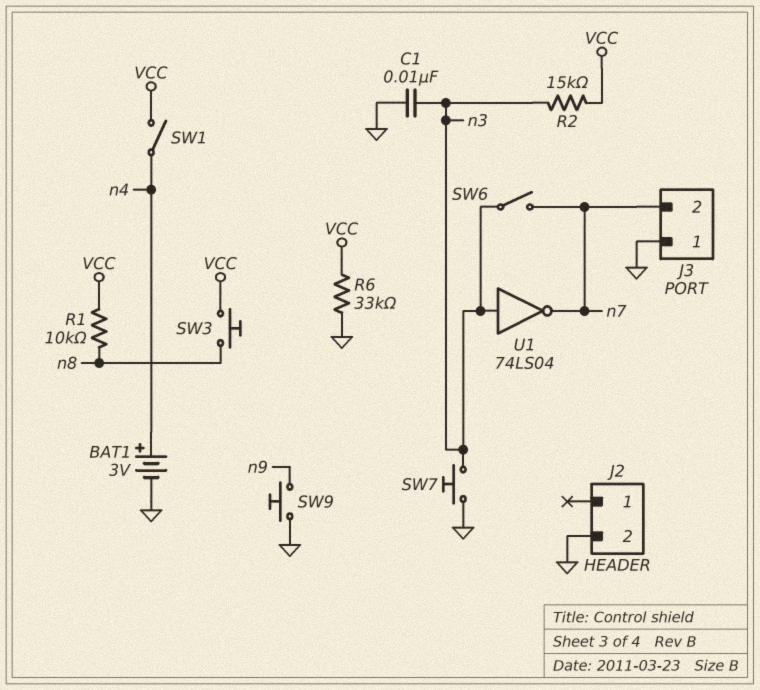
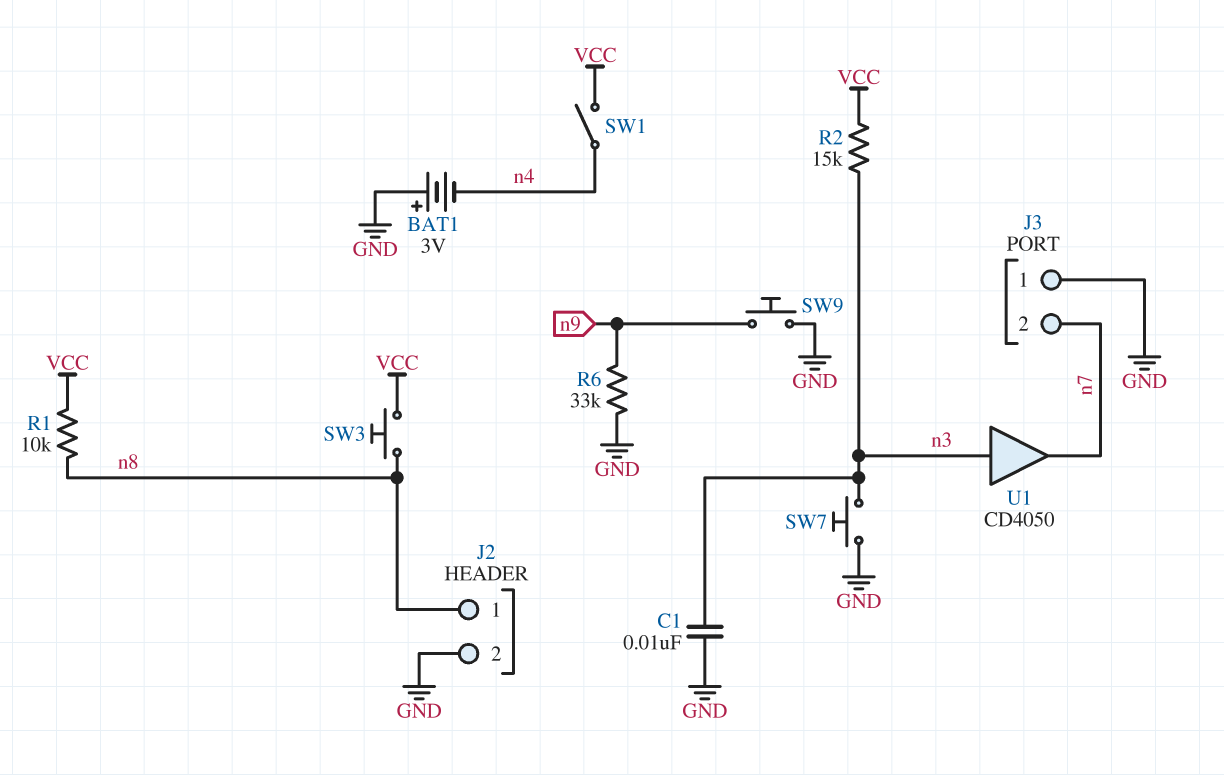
BAT1: 3V (plus n4, minus GND) -> 3V (plus GND, minus n4)
J2 pin 1: none -> n8
R6: 33k (GND, VCC) -> 33k (GND, n9)
SW6: switch (n3, n7) -> none
U1: NOT 74LS04 (in n3, out n7) -> buffer CD4050 (in n3, out n7)

